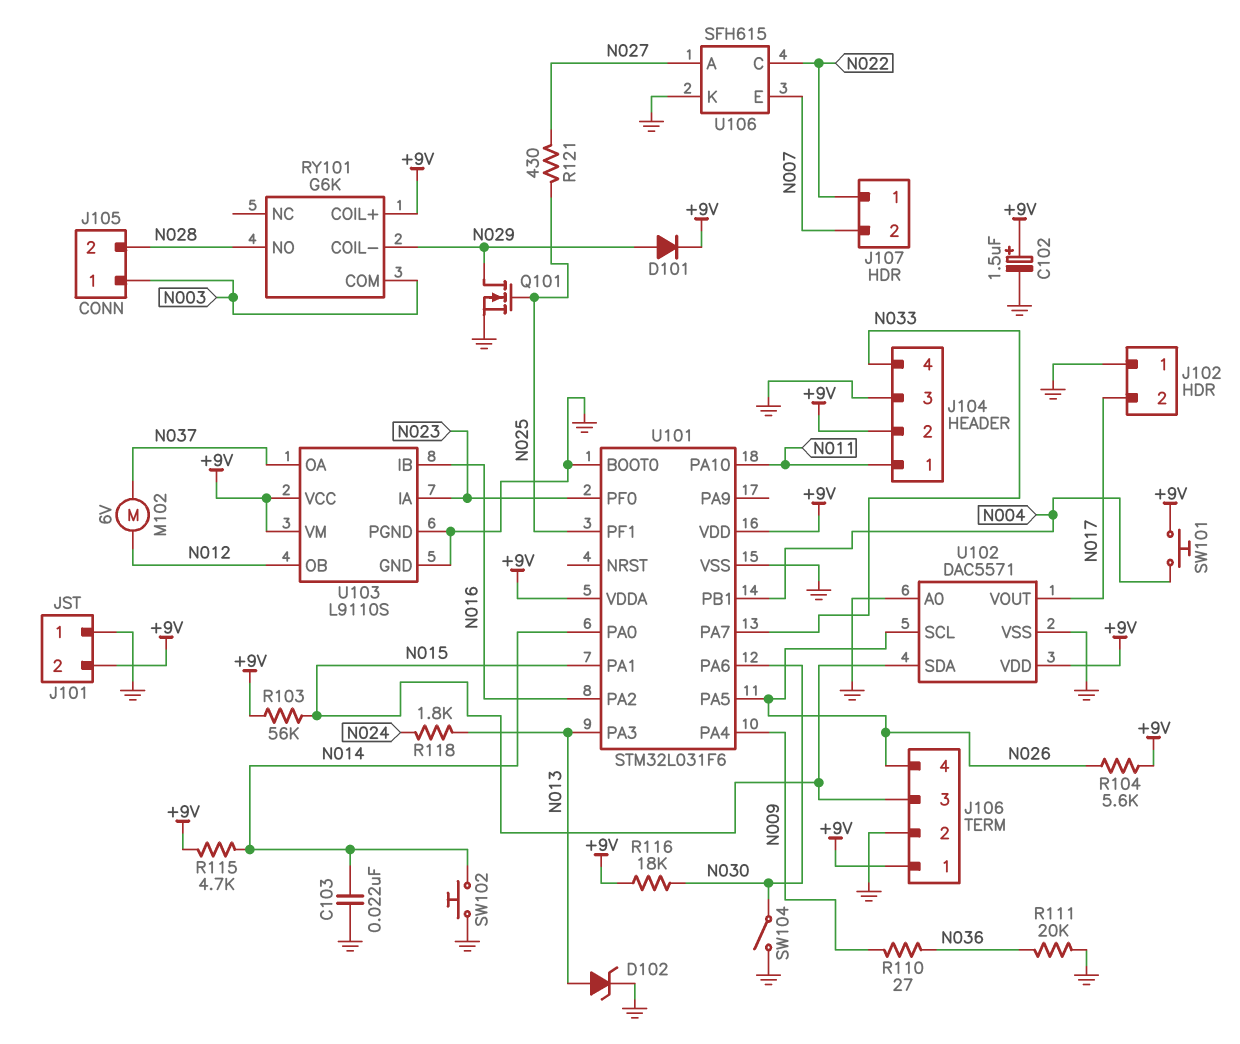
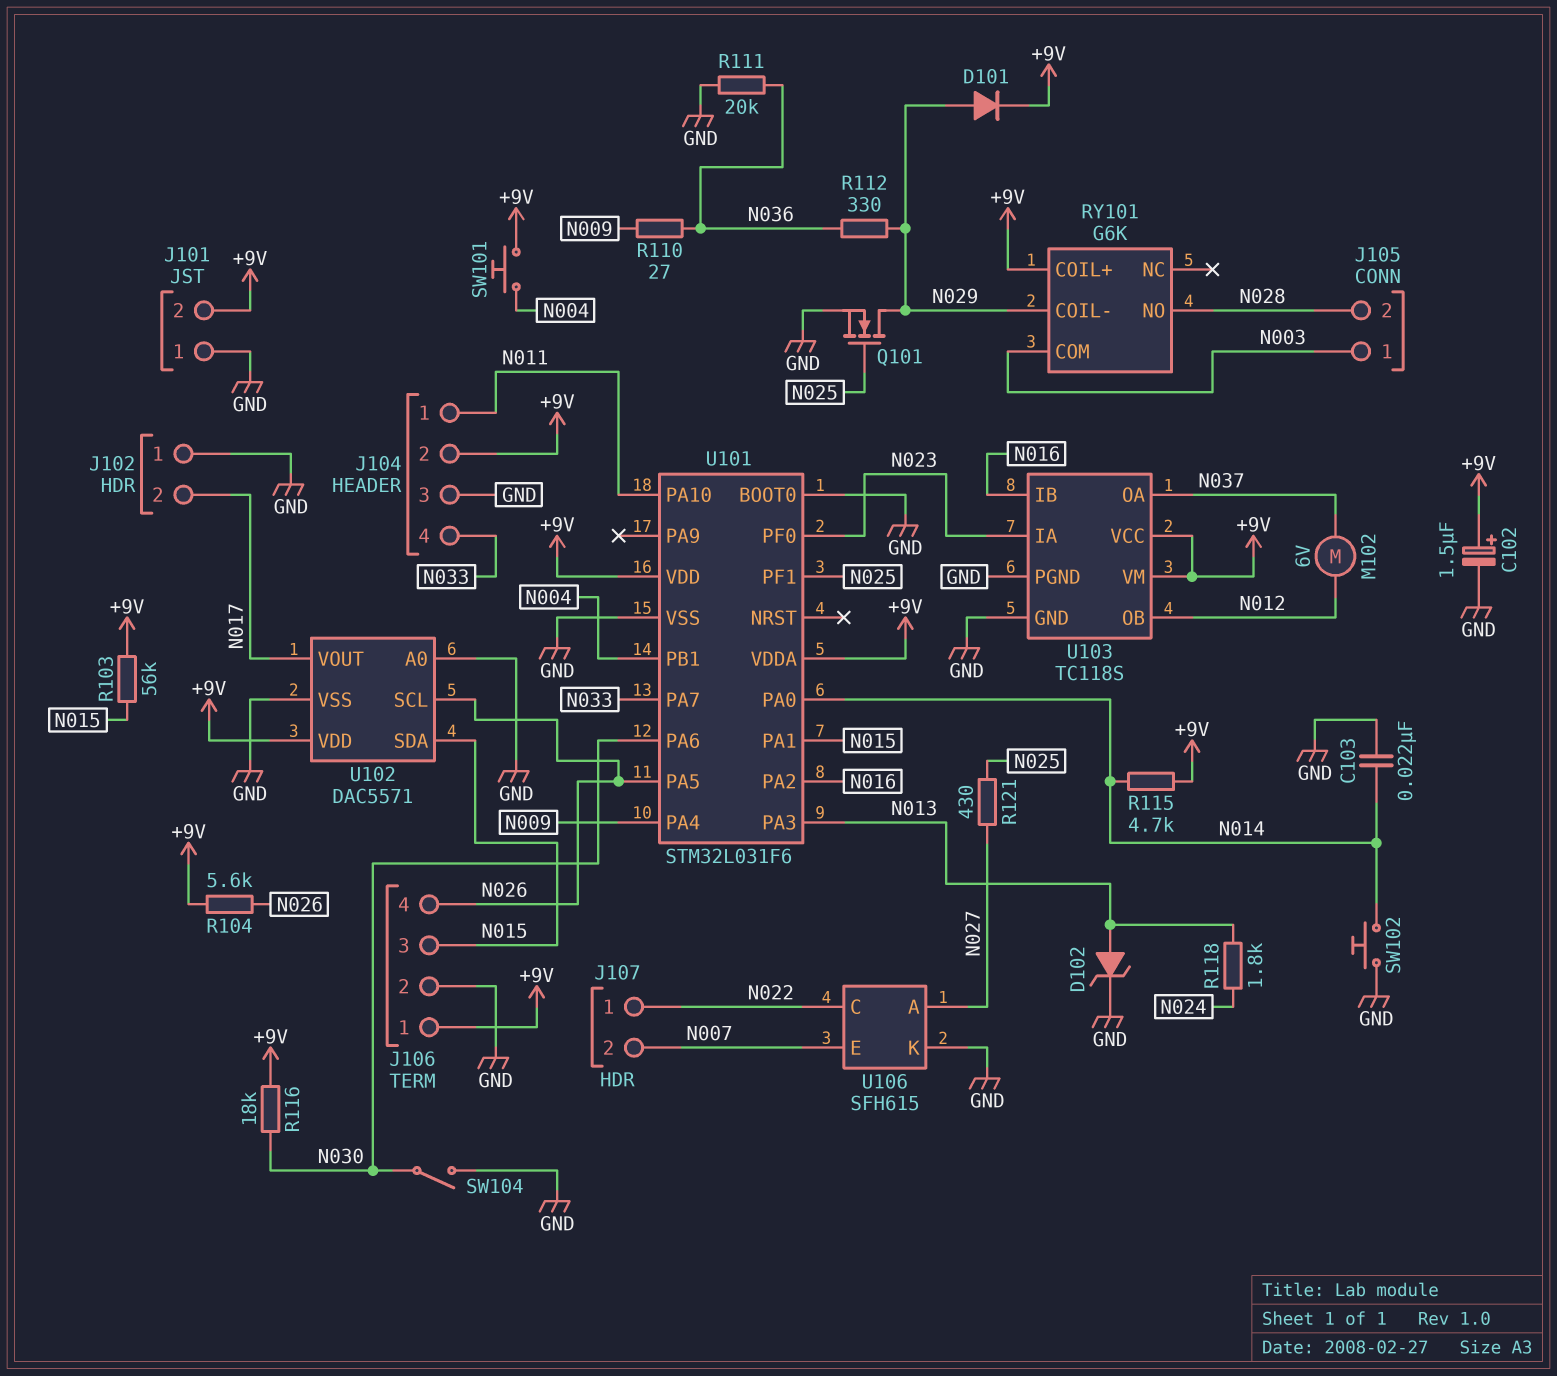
R112: none -> 330 (N029, N036)
U103: L9110S -> TC118S

